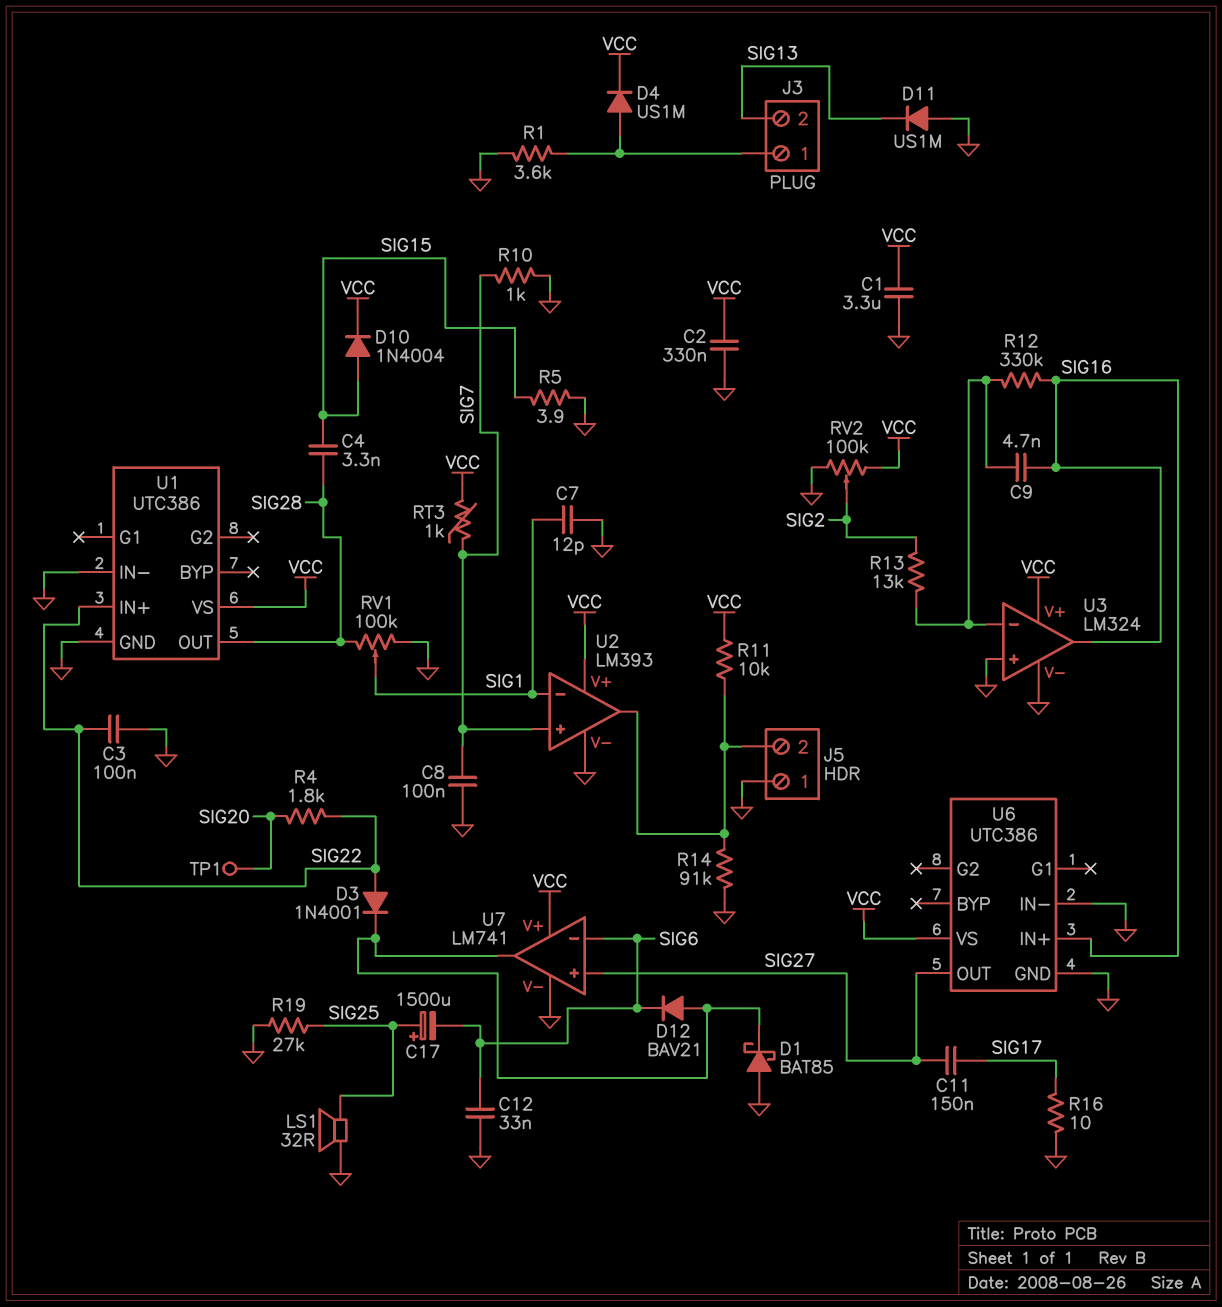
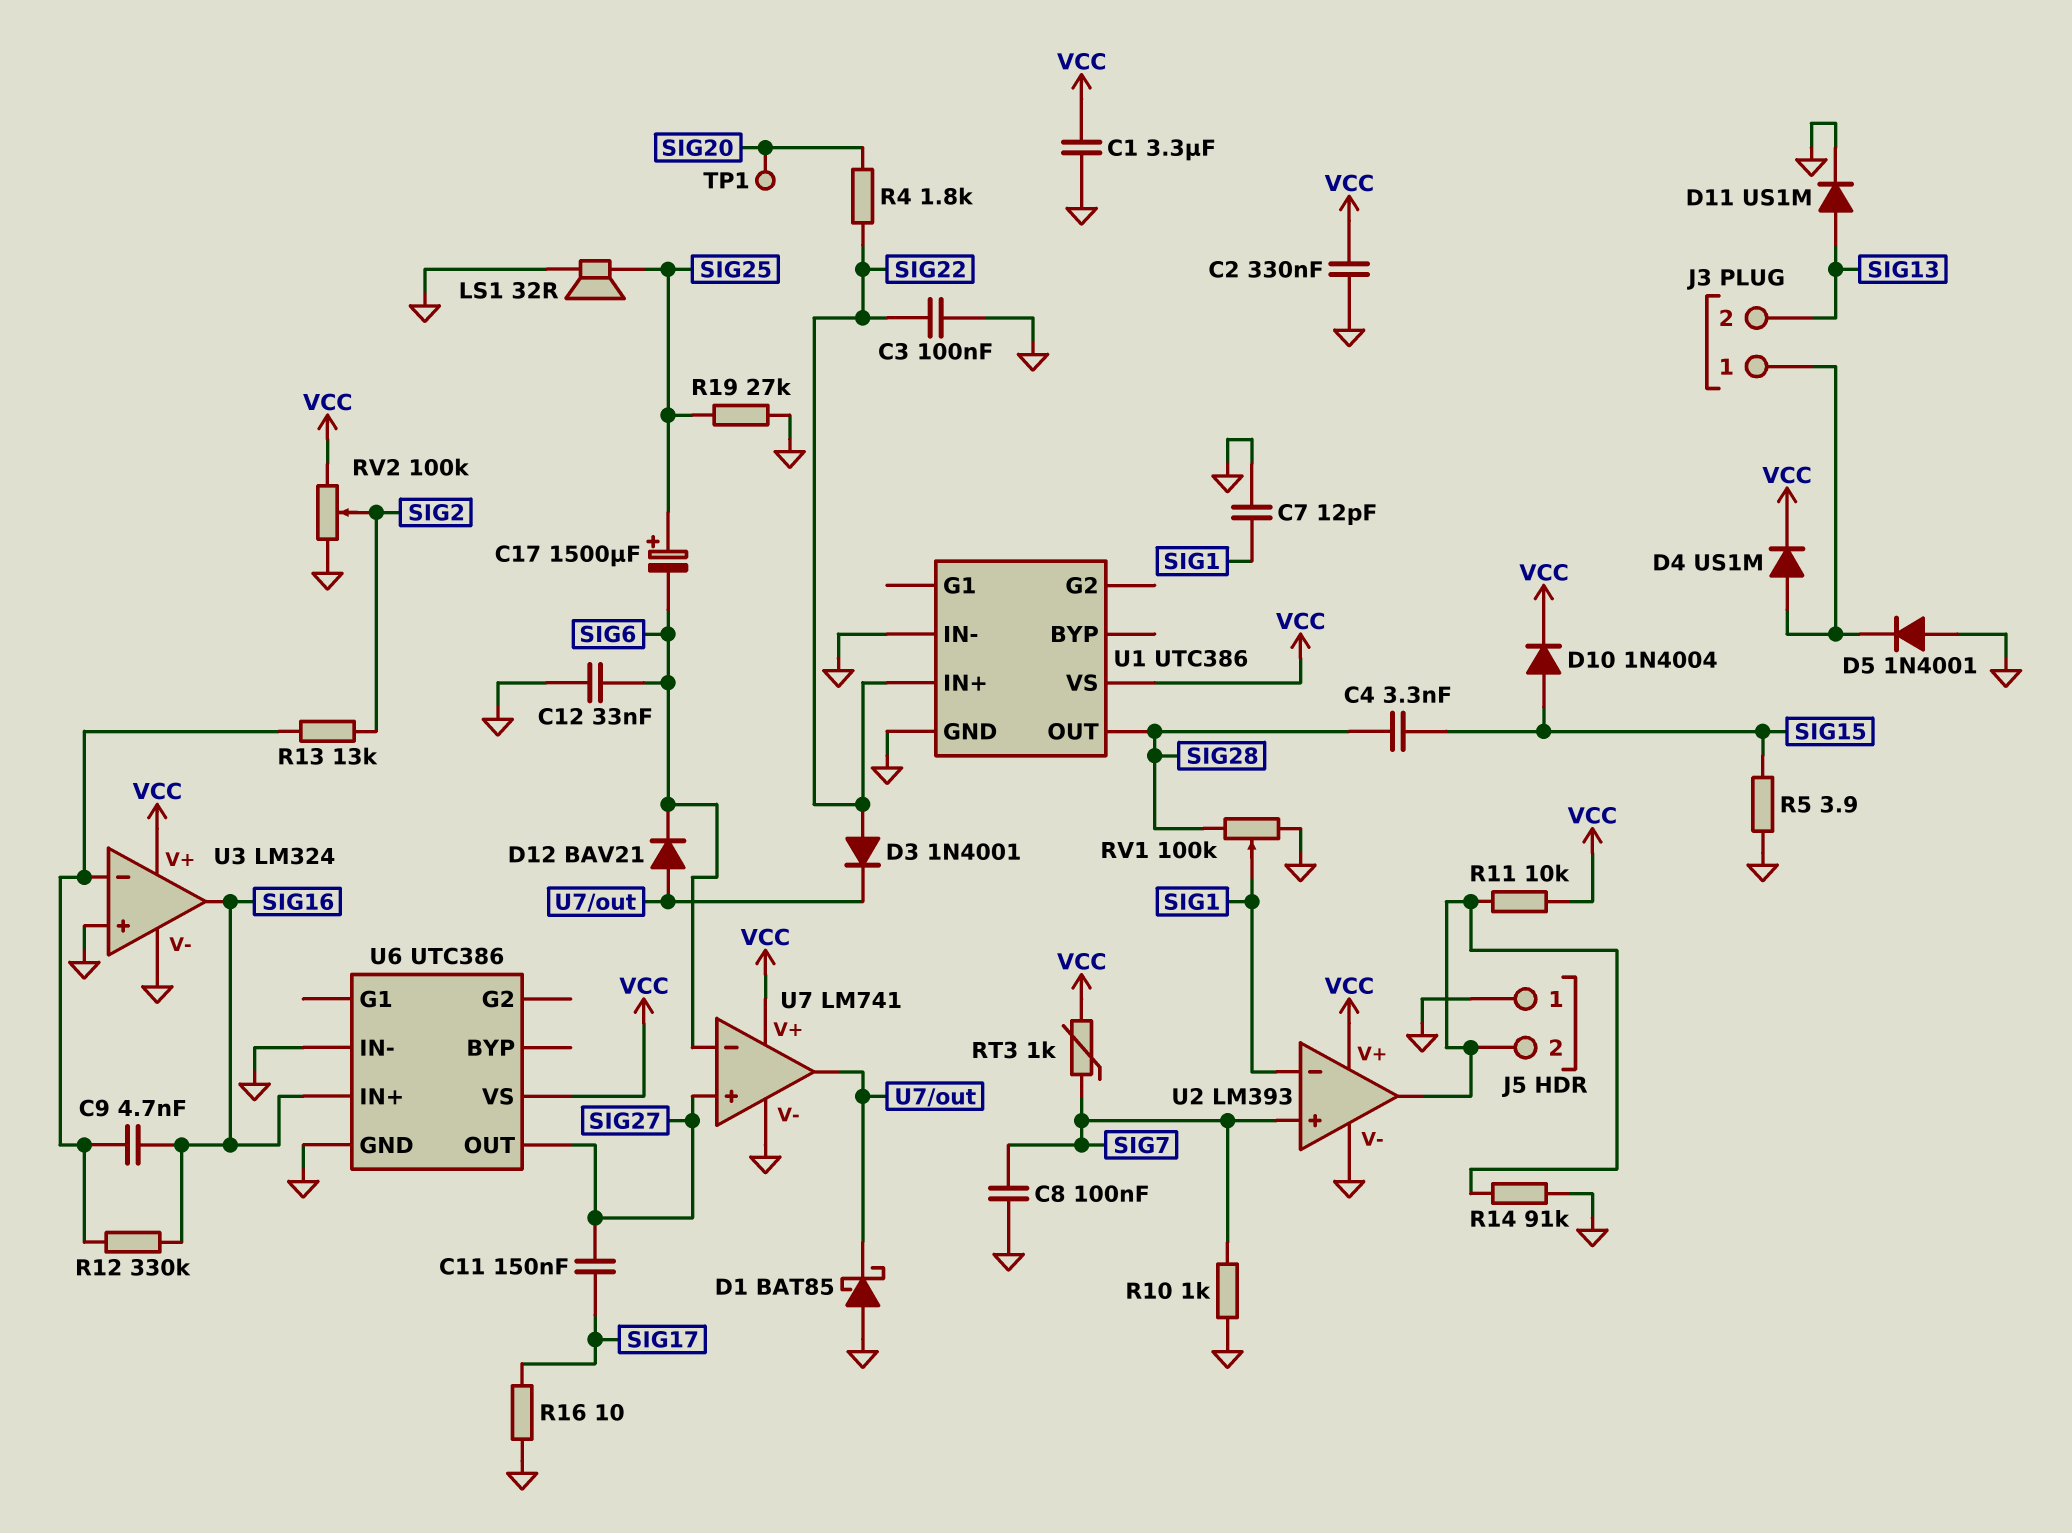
D5: none -> diode 1N4001 (A GND, K J3/1)
D11: diode US1M (A GND, K SIG13) -> diode US1M (A SIG13, K GND)
R1: 3.6k (GND, J3/1) -> none

